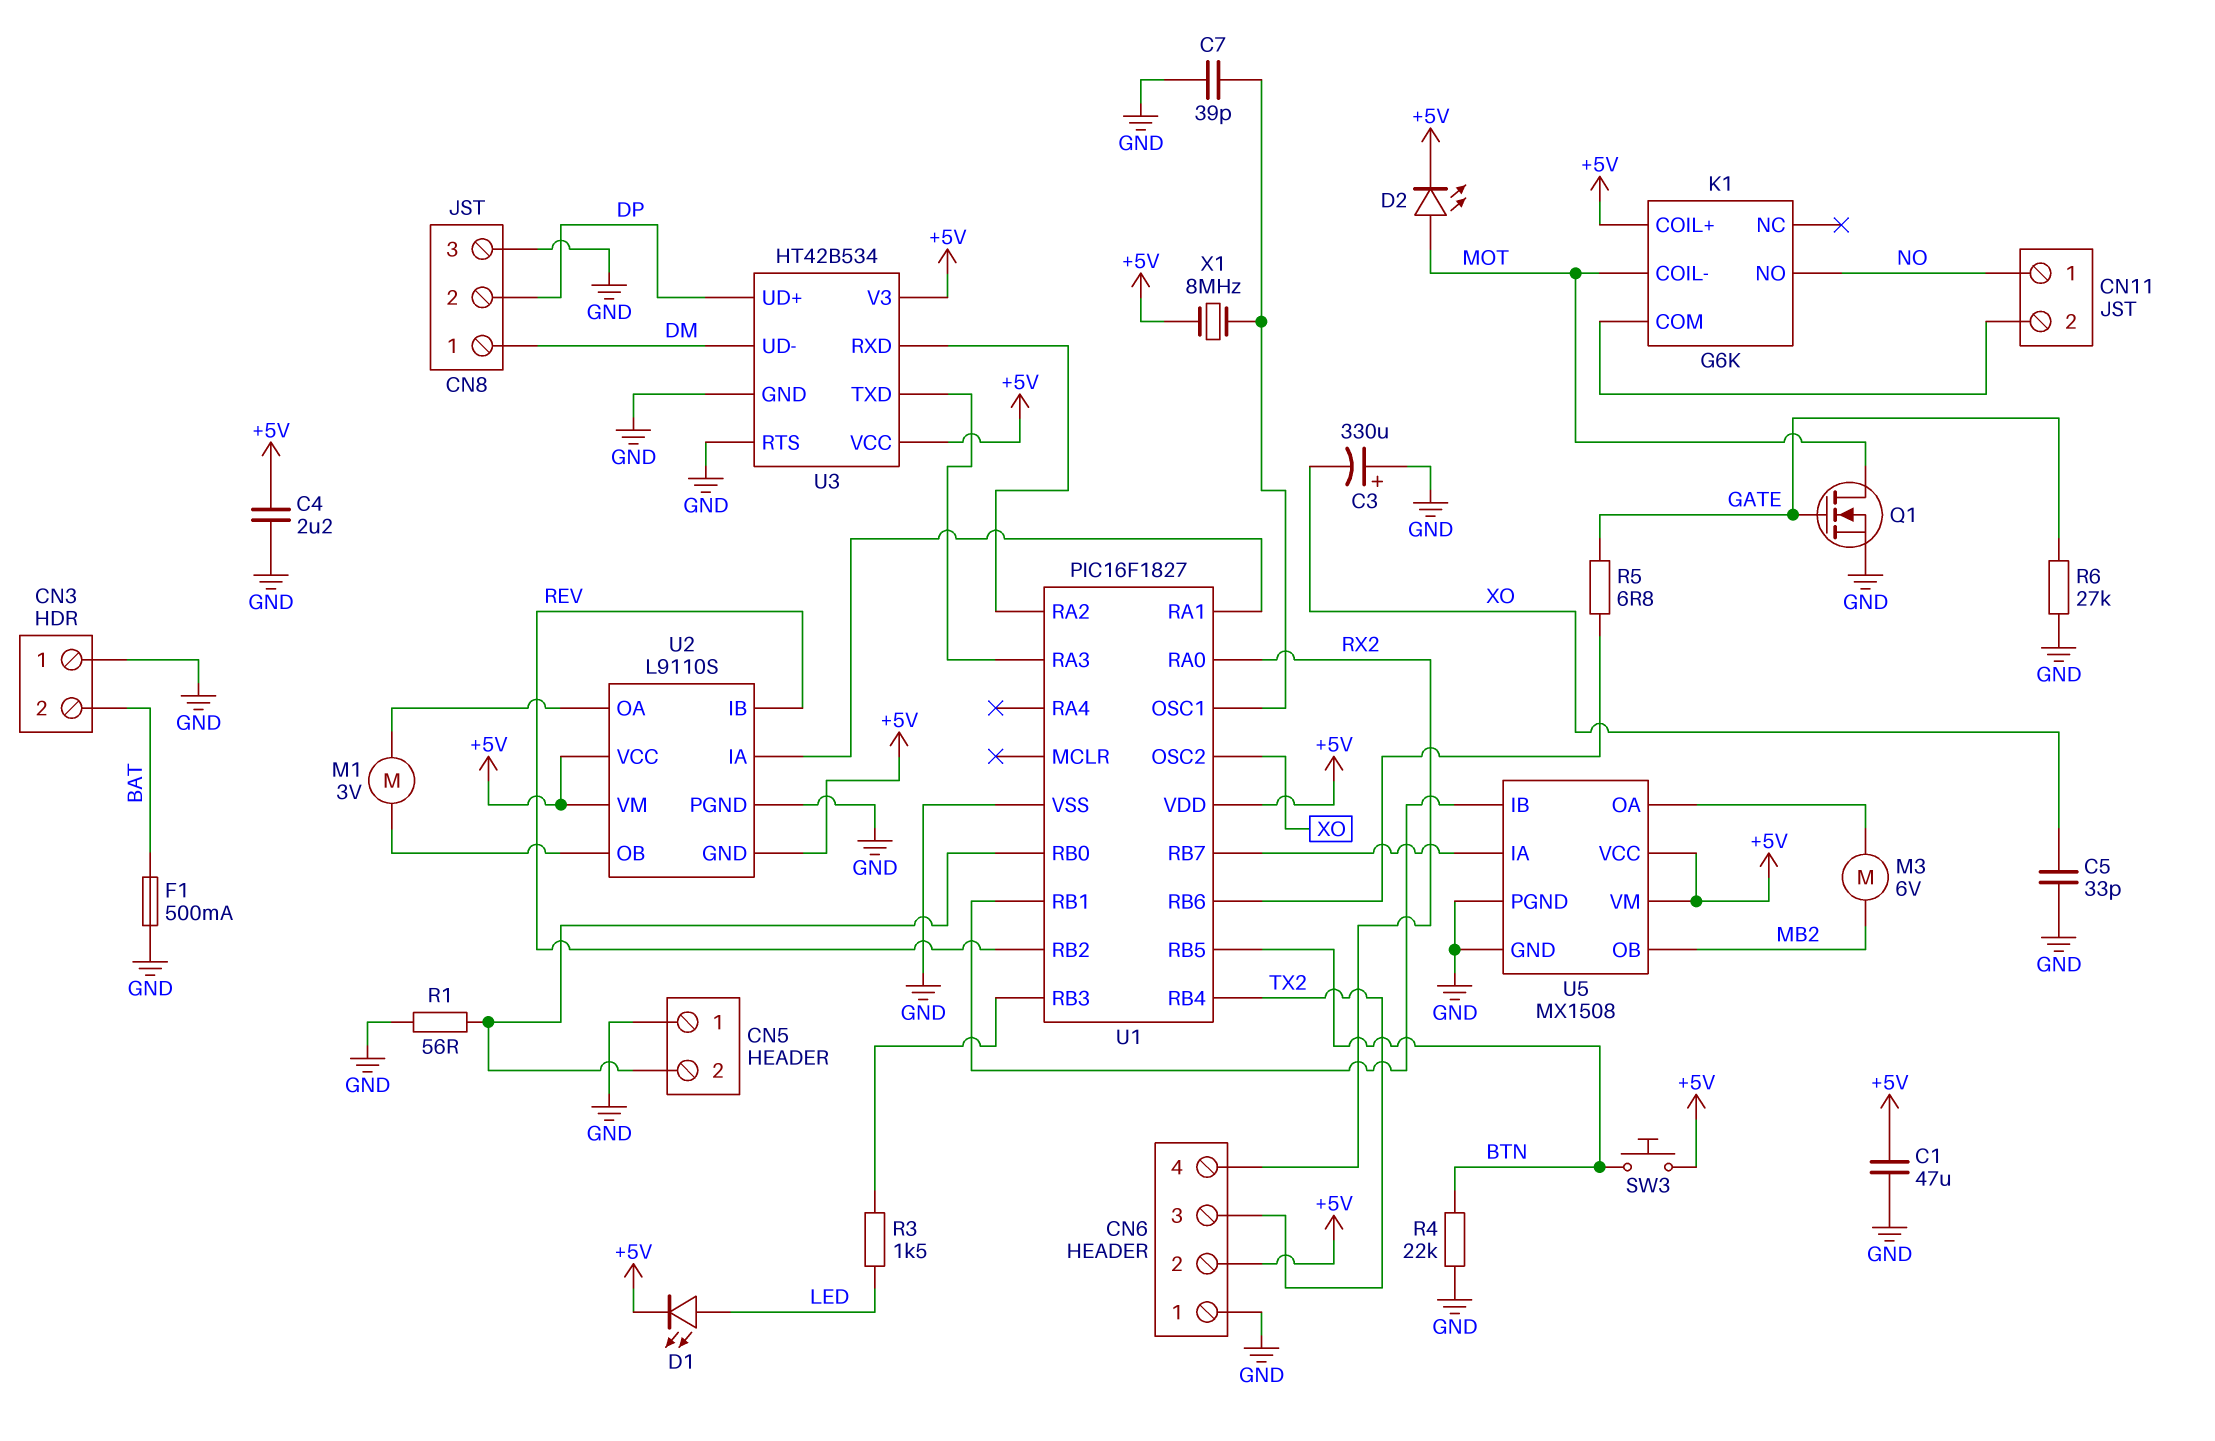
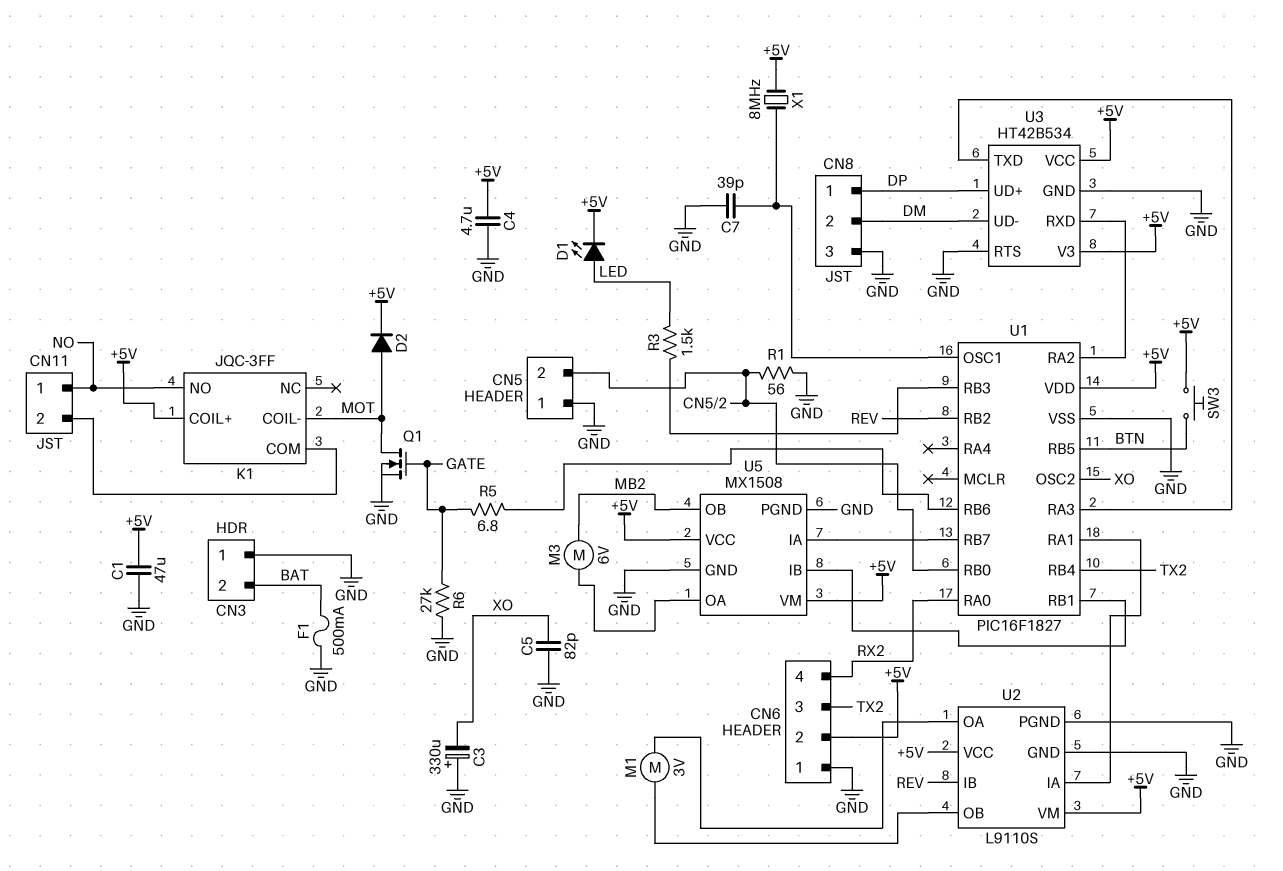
C4: 2.2uF (+5V, GND) -> 4.7uF (+5V, GND)
C5: 33pF (GND, XO) -> 82pF (GND, XO)
CN8 pin 1: DM -> DP
CN8 pin 2: DP -> DM
D2: LED (A MOT, K +5V) -> diode (A MOT, K +5V)
K1: G6K -> JQC-3FF
R4: 22k (BTN, GND) -> none
U2 pin GND: +5V -> GND

